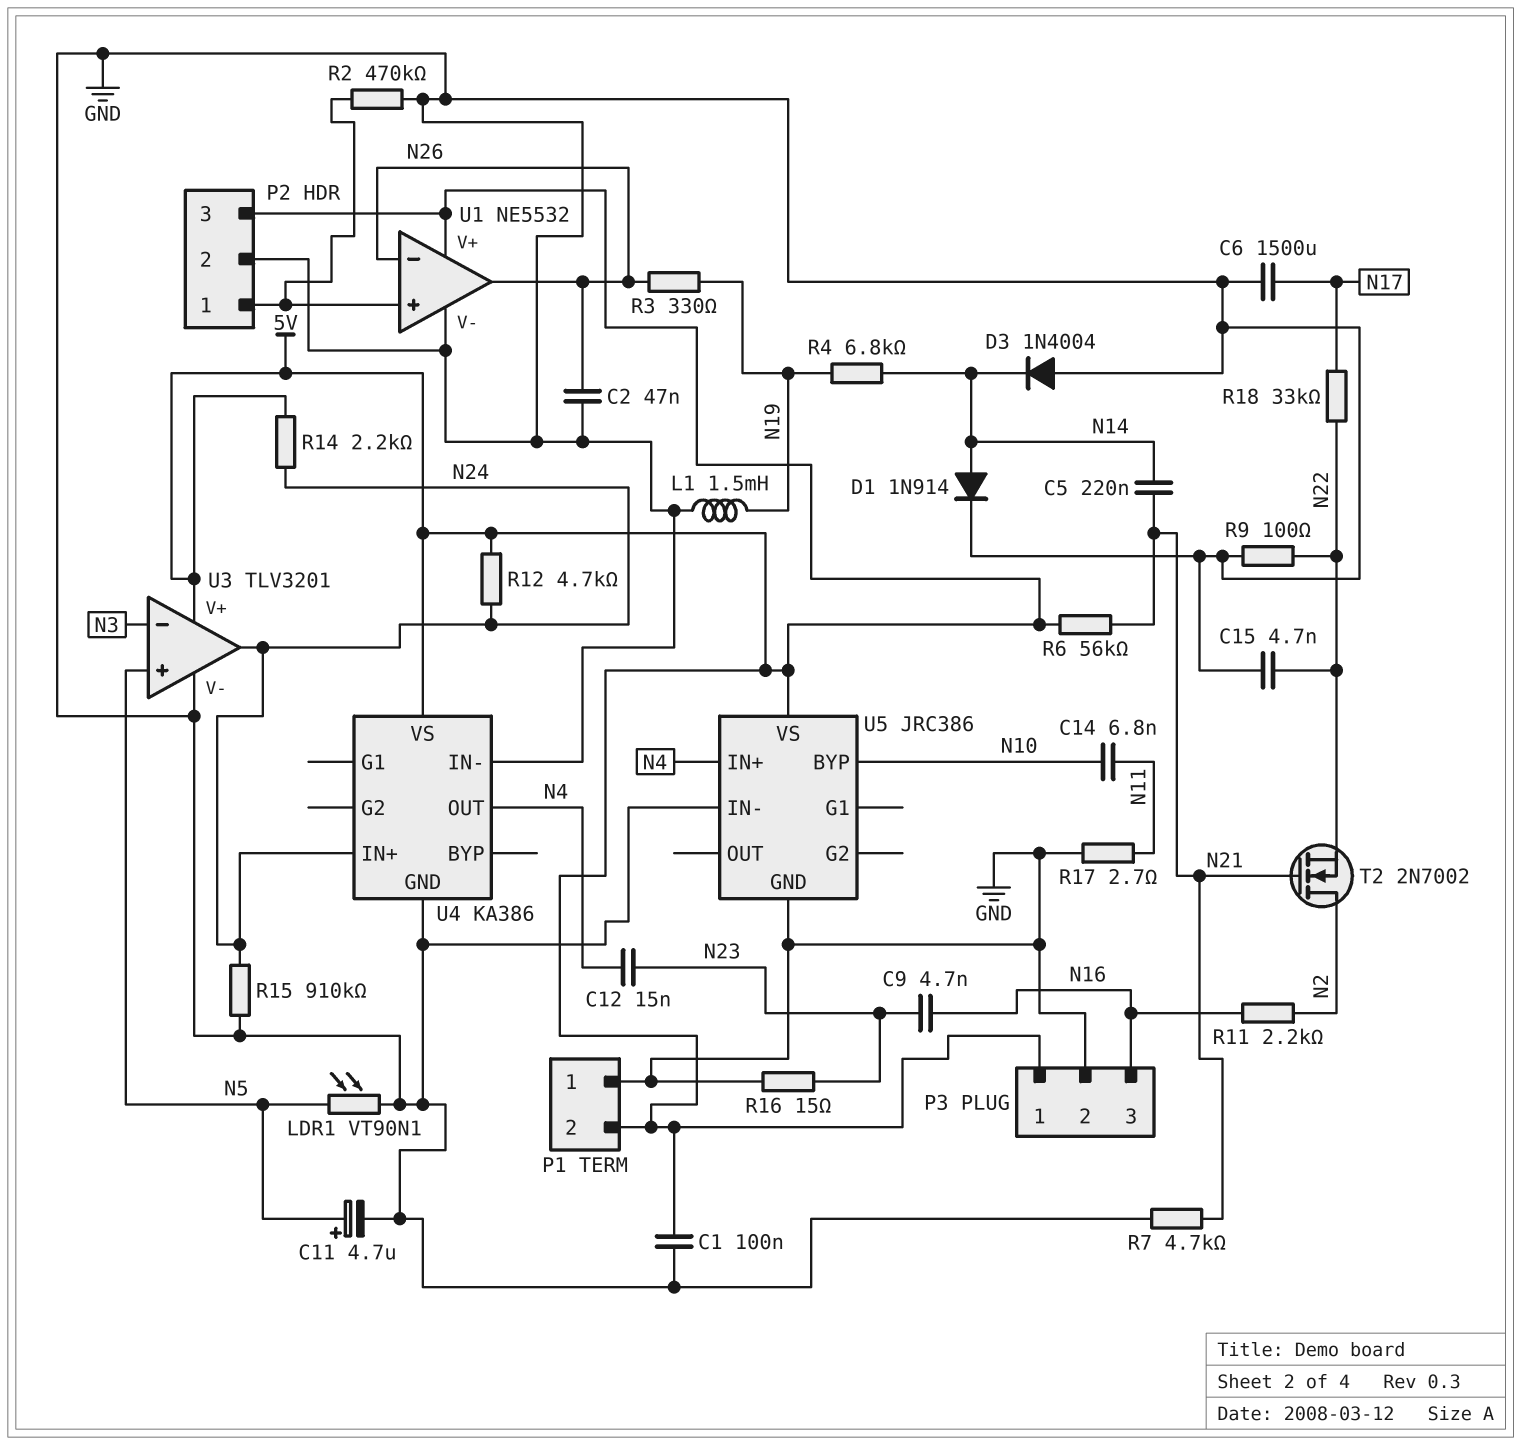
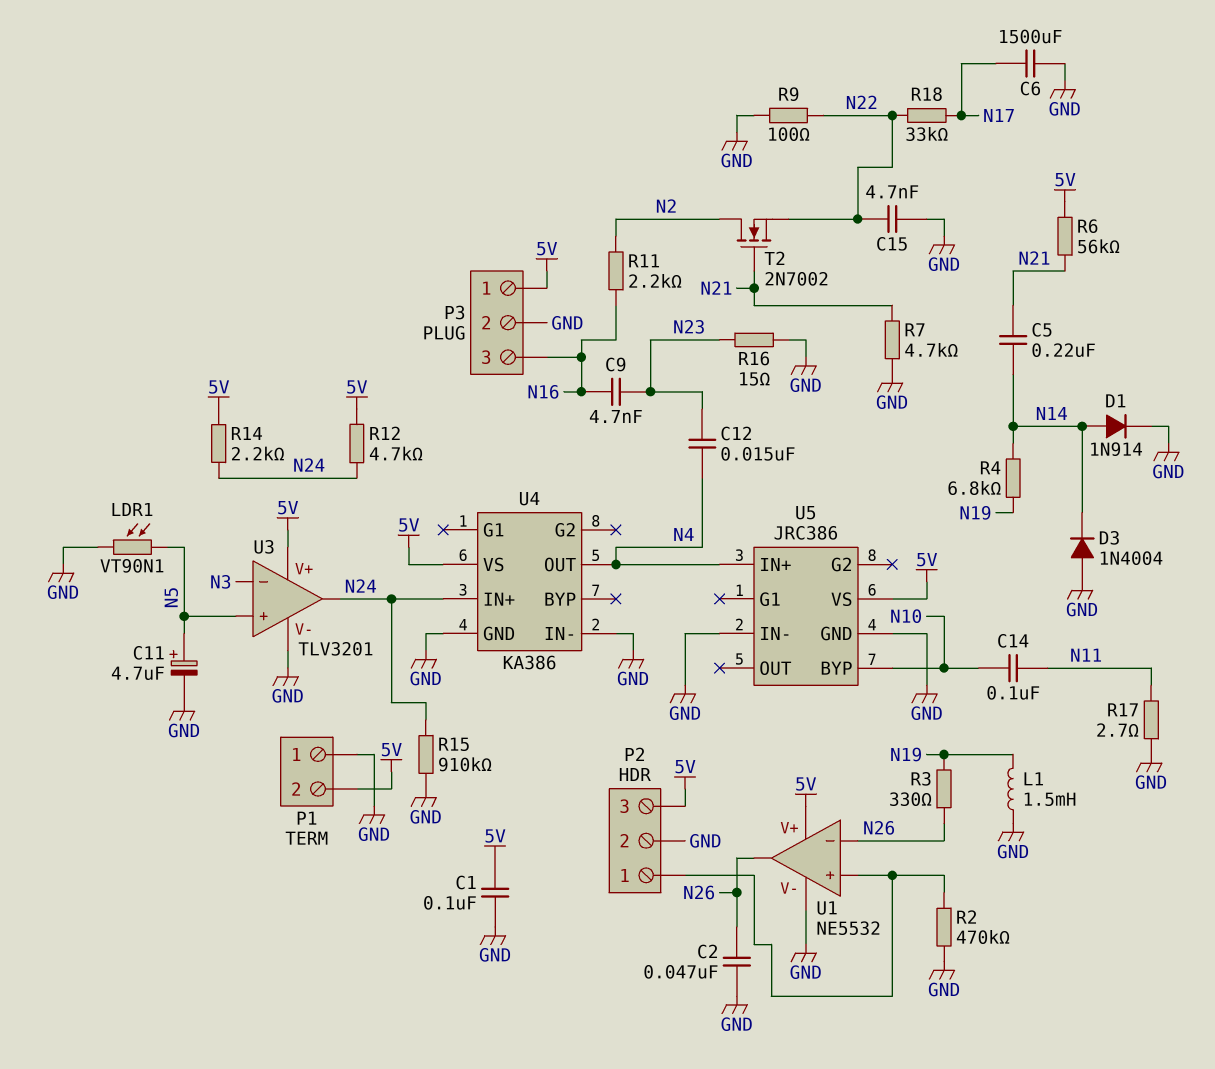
C14: 6.8nF (N10, N11) -> 100nF (N10, N11)

